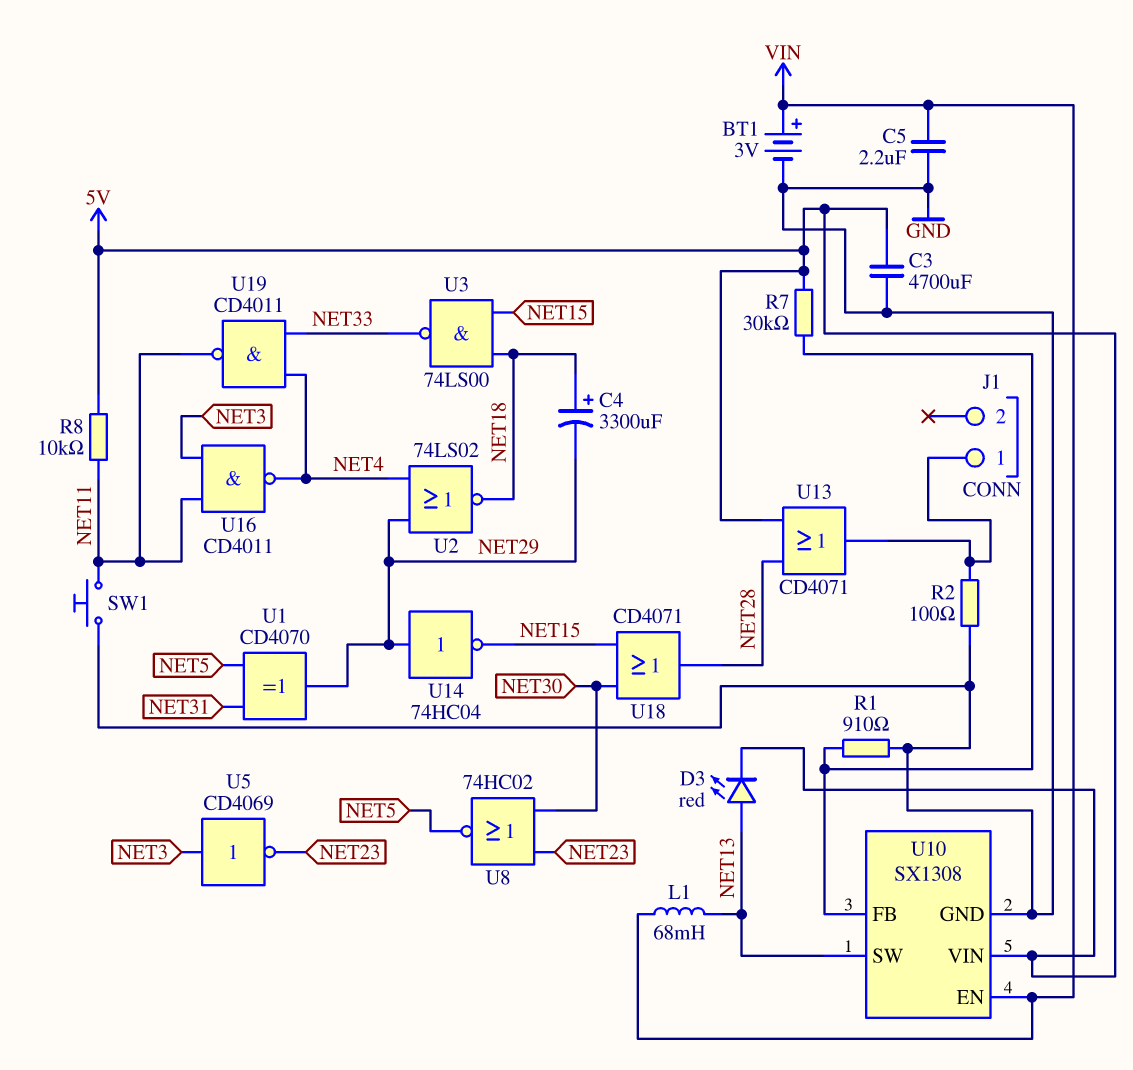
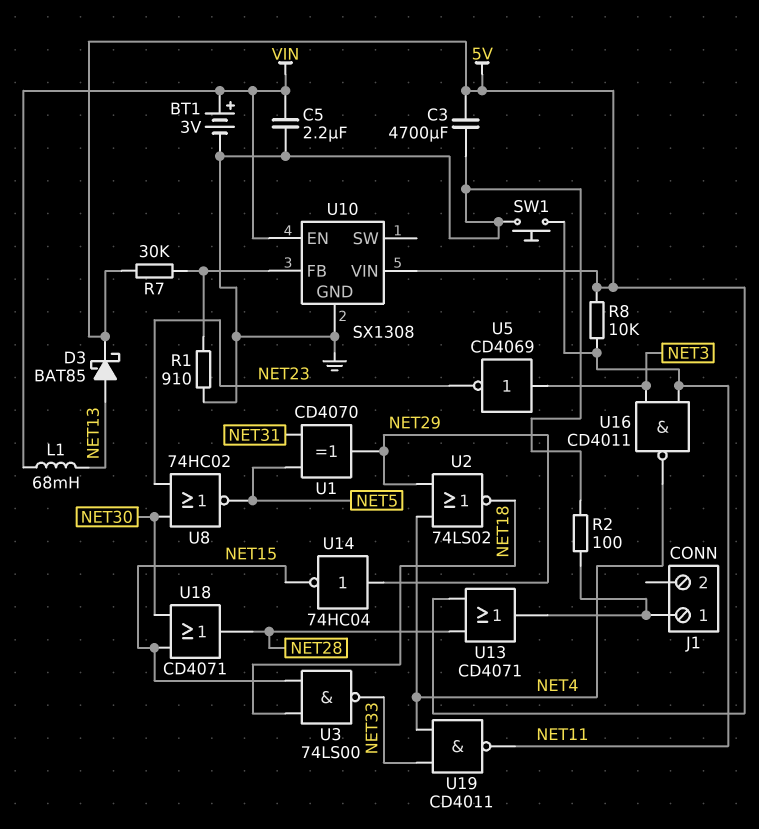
C4: 3300uF (plus NET18, minus NET29) -> none
D3: LED red (A NET13, K 5V) -> schottky BAT85 (A NET13, K 5V)
U10 pin SW: NET13 -> none

